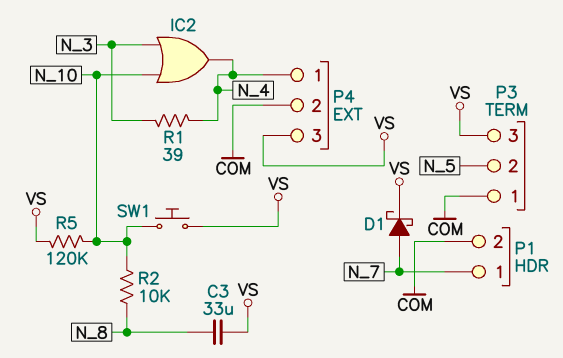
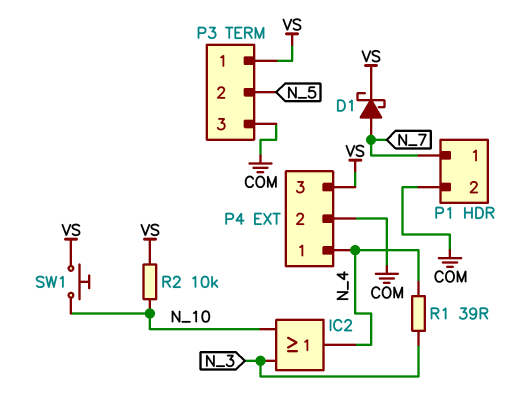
C3: 33uF (N_8, VS) -> none
P3 pin 1: COM -> VS
P3 pin 3: VS -> COM
R2: 10k (N_8, N_10) -> 10k (N_10, VS)
R5: 120k (N_10, VS) -> none

